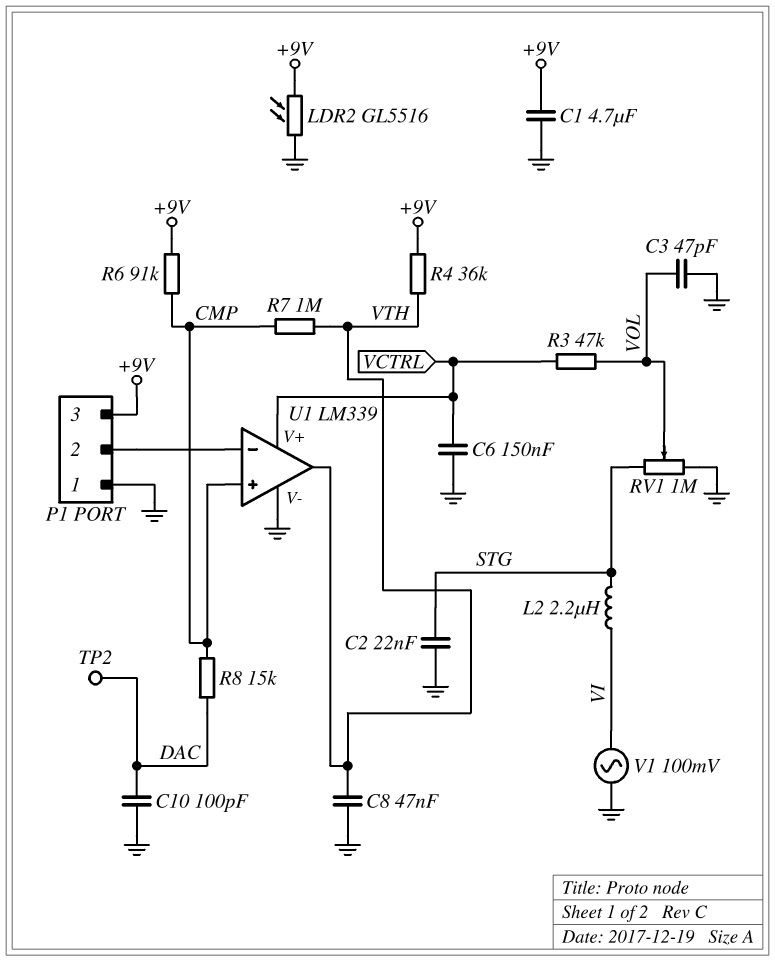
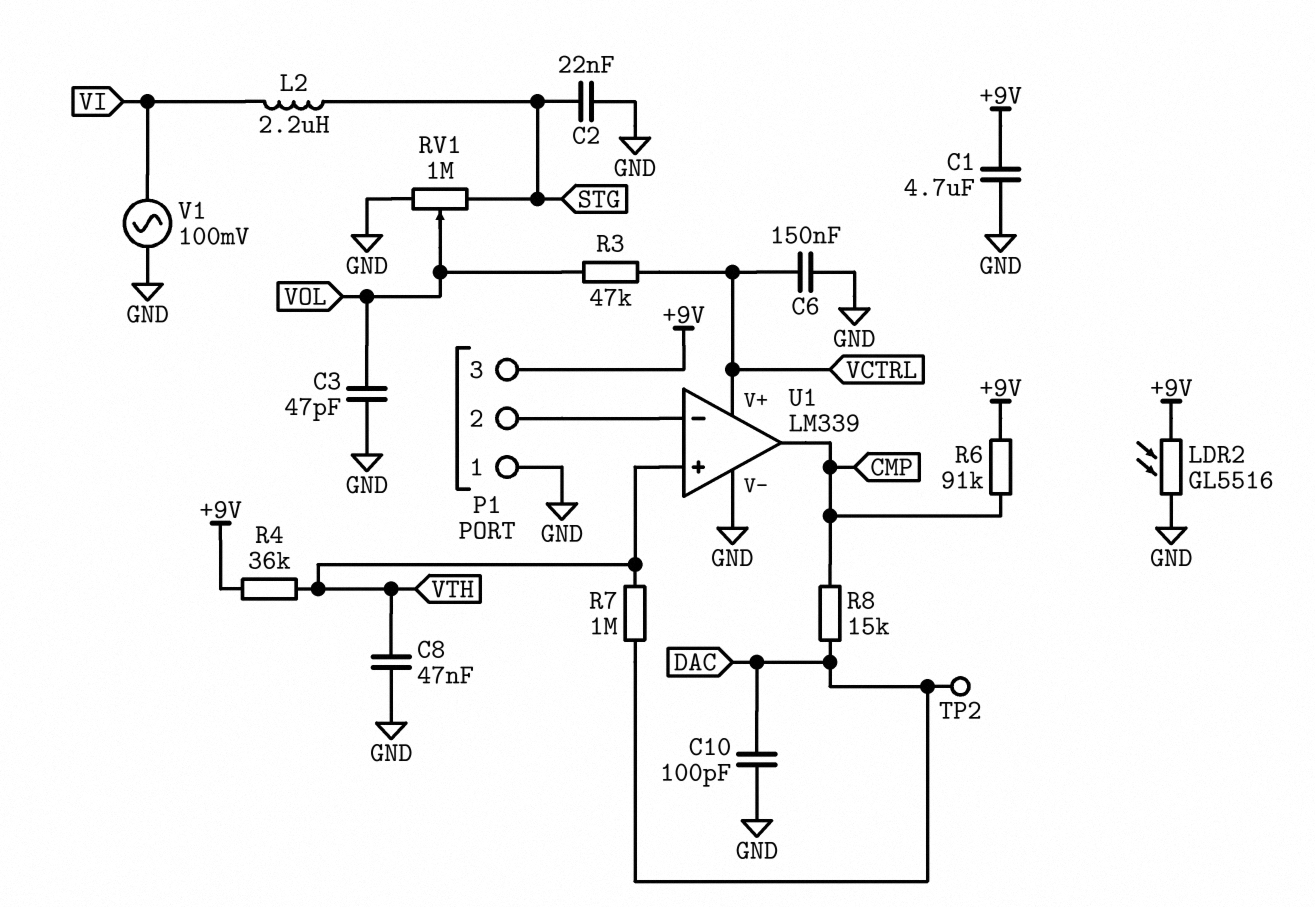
R7: 1M (CMP, VTH) -> 1M (DAC, VTH)
U1 pin in+: CMP -> VTH
U1 pin out: VTH -> CMP

